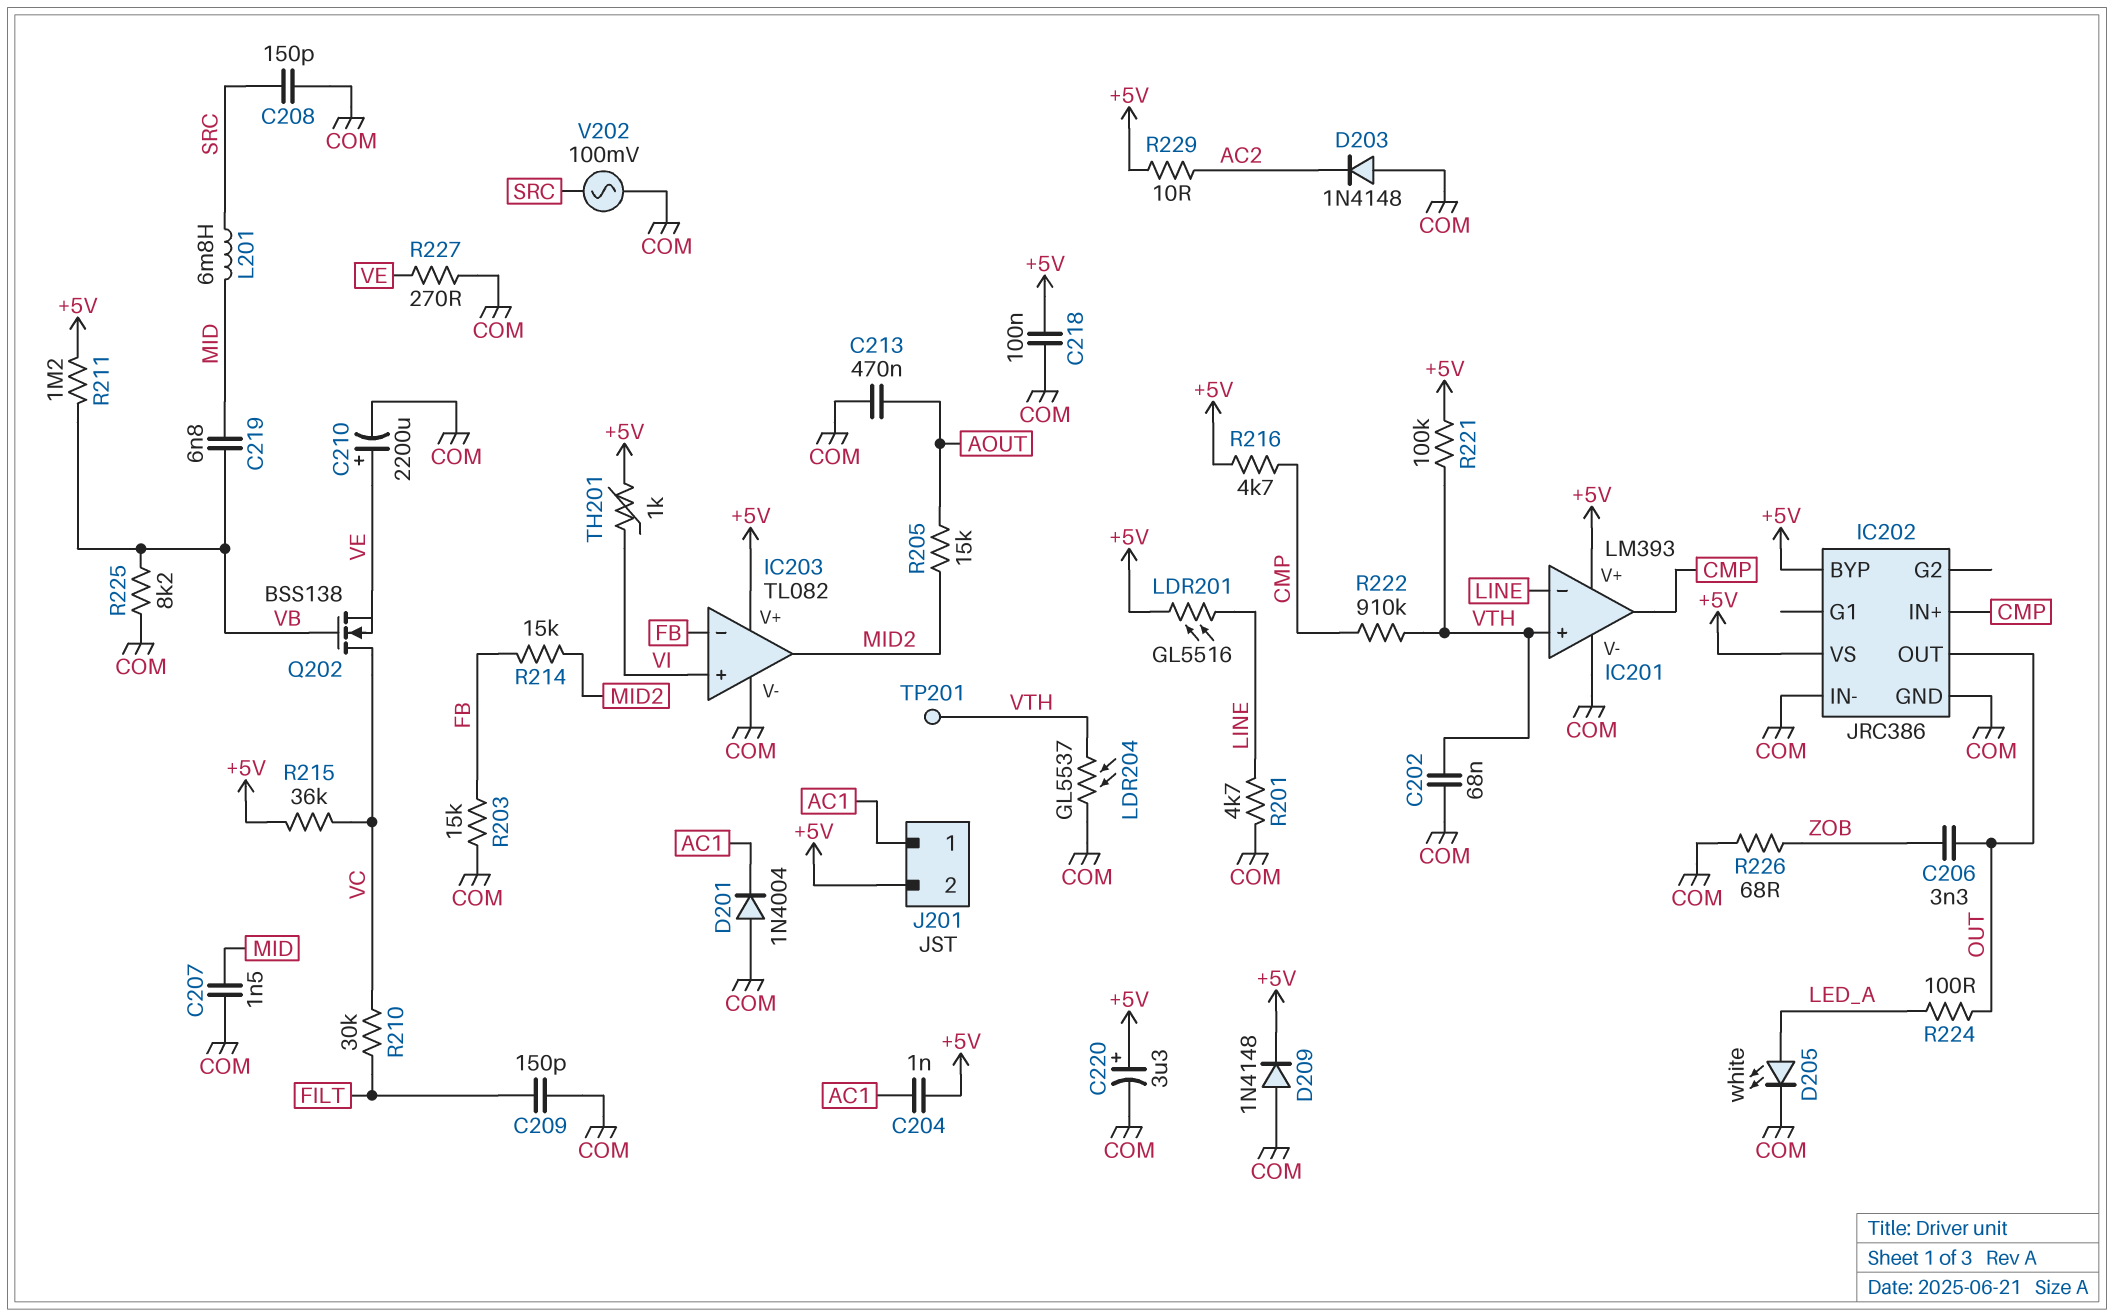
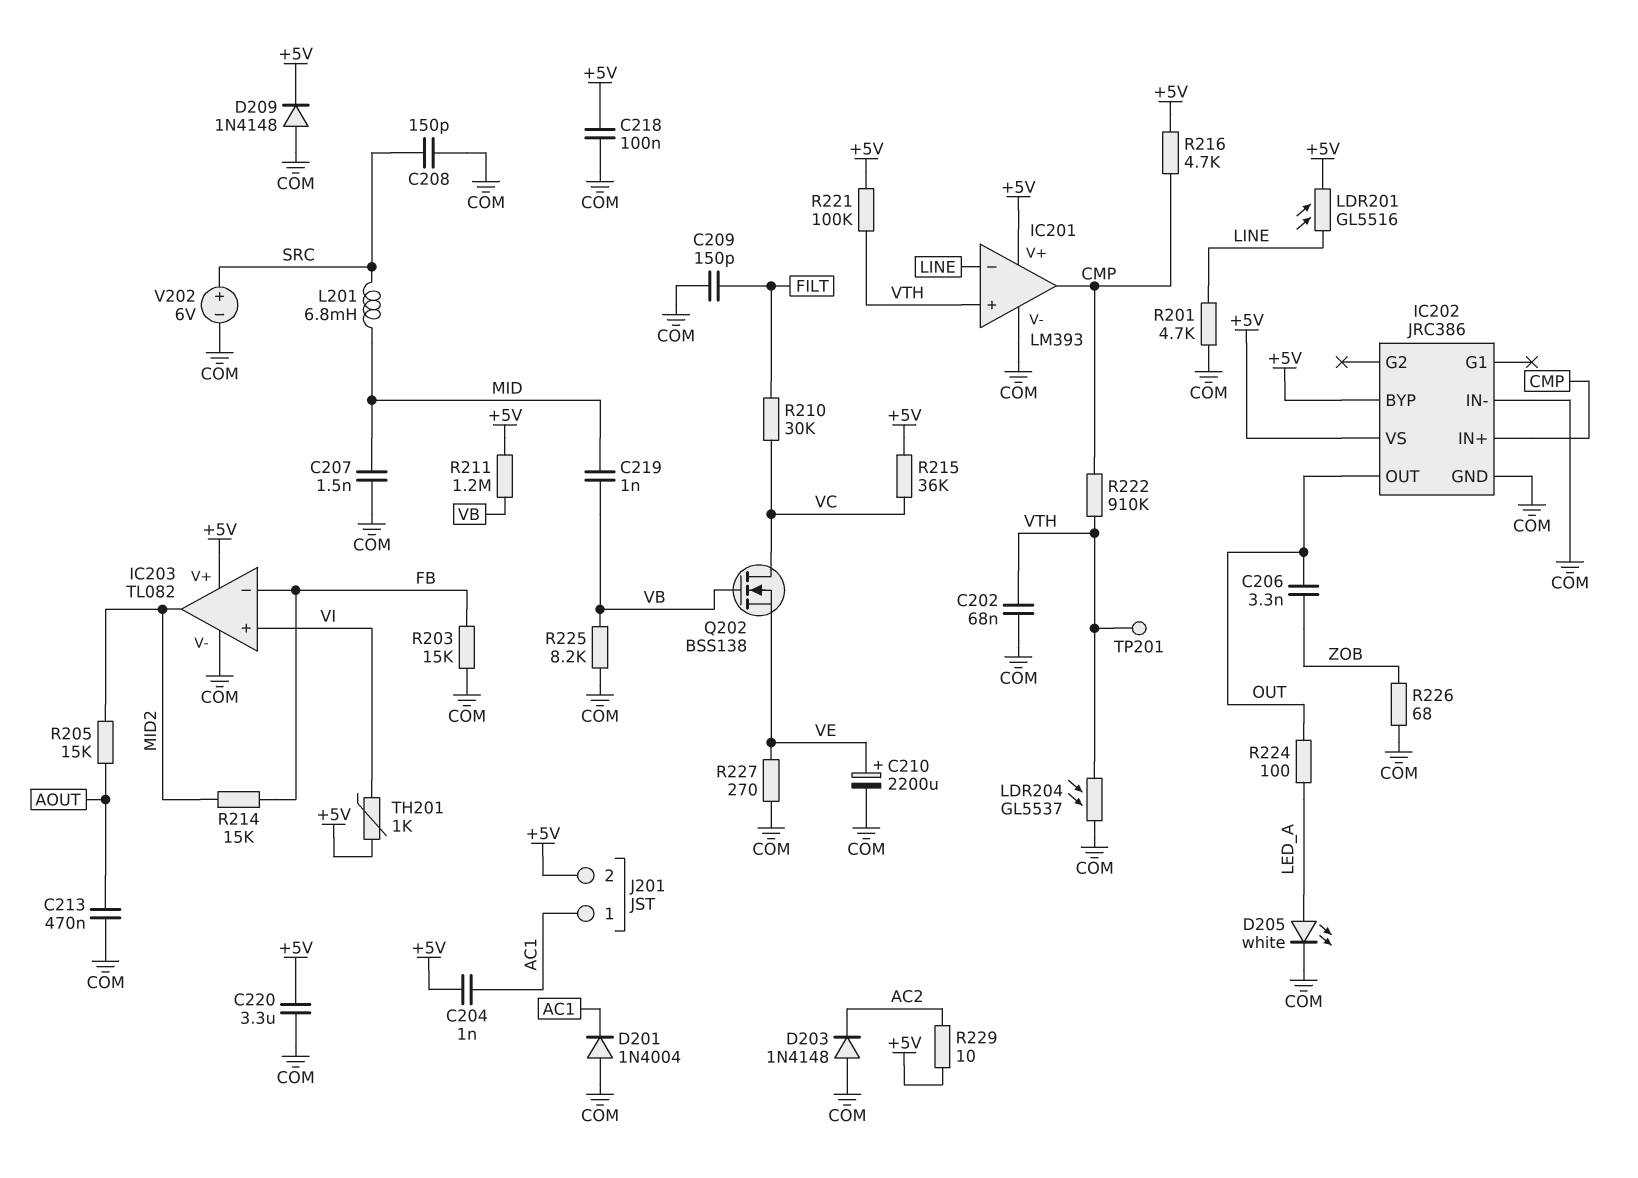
C219: 6.8nF (MID, VB) -> 1nF (MID, VB)
C220: 3.3uF (plus +5V, minus COM) -> 3.3uF (+5V, COM)
V202: AC 100mV (COM, SRC) -> 6V (plus SRC, minus COM)

